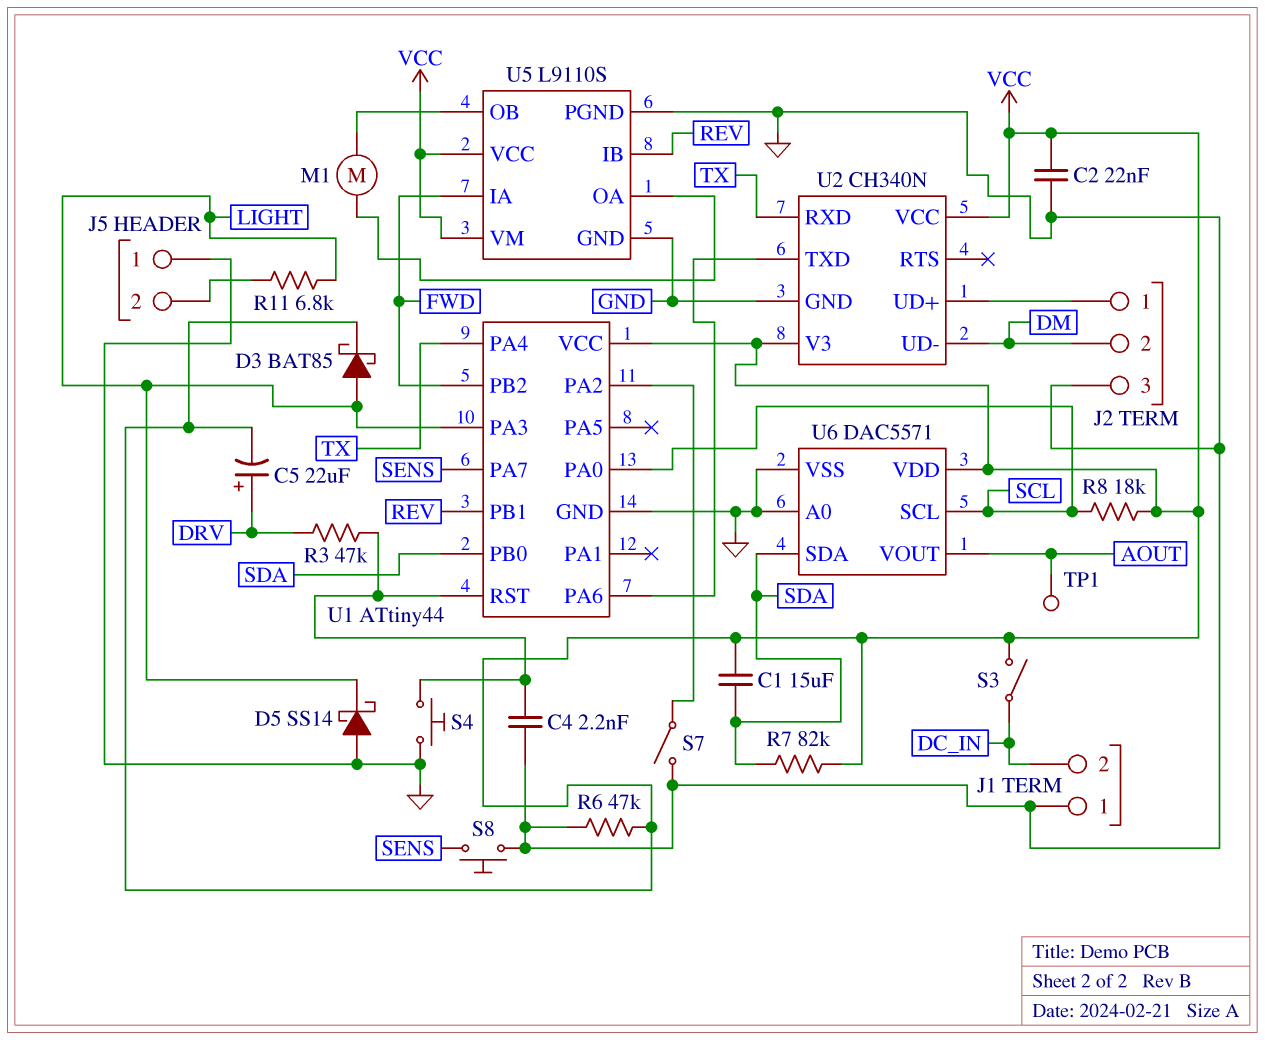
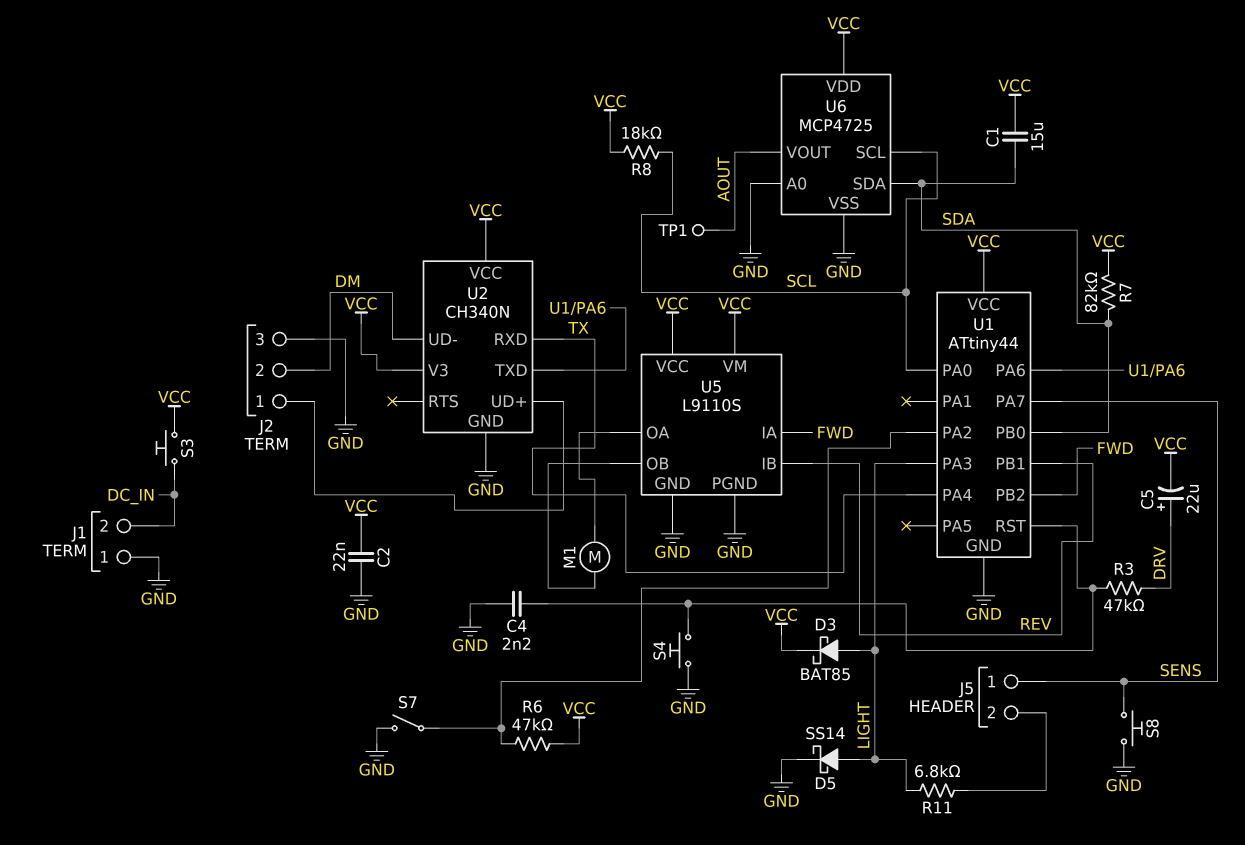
D5: schottky SS14 (A GND, K LIGHT) -> schottky SS14 (A LIGHT, K GND)
J5 pin 1: GND -> SENS
R6: 47k (GND, VCC) -> 47k (U1/PA2, VCC)
S3: switch (DC_IN, VCC) -> button (DC_IN, VCC)
U6: DAC5571 -> MCP4725

